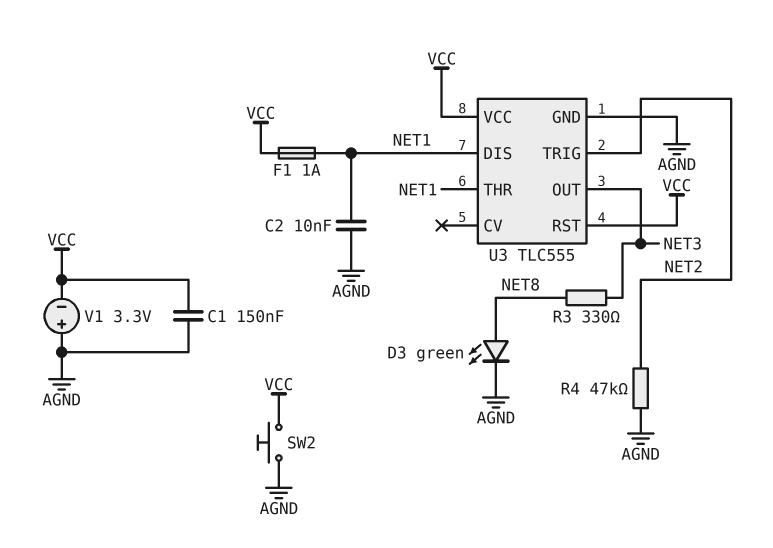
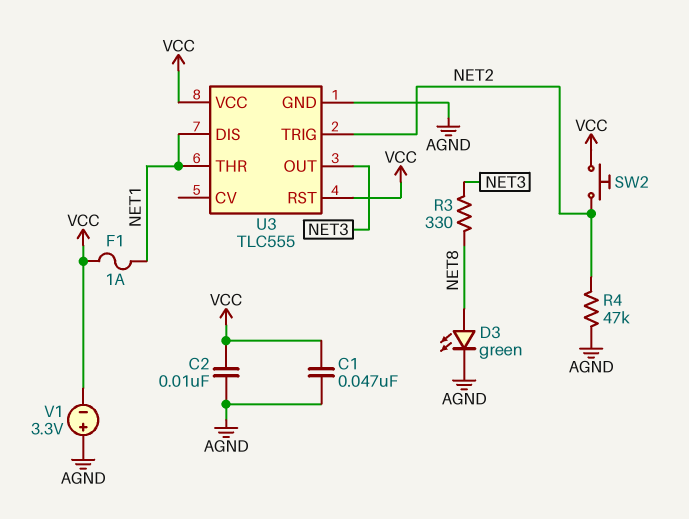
C1: 150nF (AGND, VCC) -> 47nF (AGND, VCC)
C2: 10nF (AGND, NET1) -> 10nF (AGND, VCC)
SW2: button (AGND, VCC) -> button (NET2, VCC)

